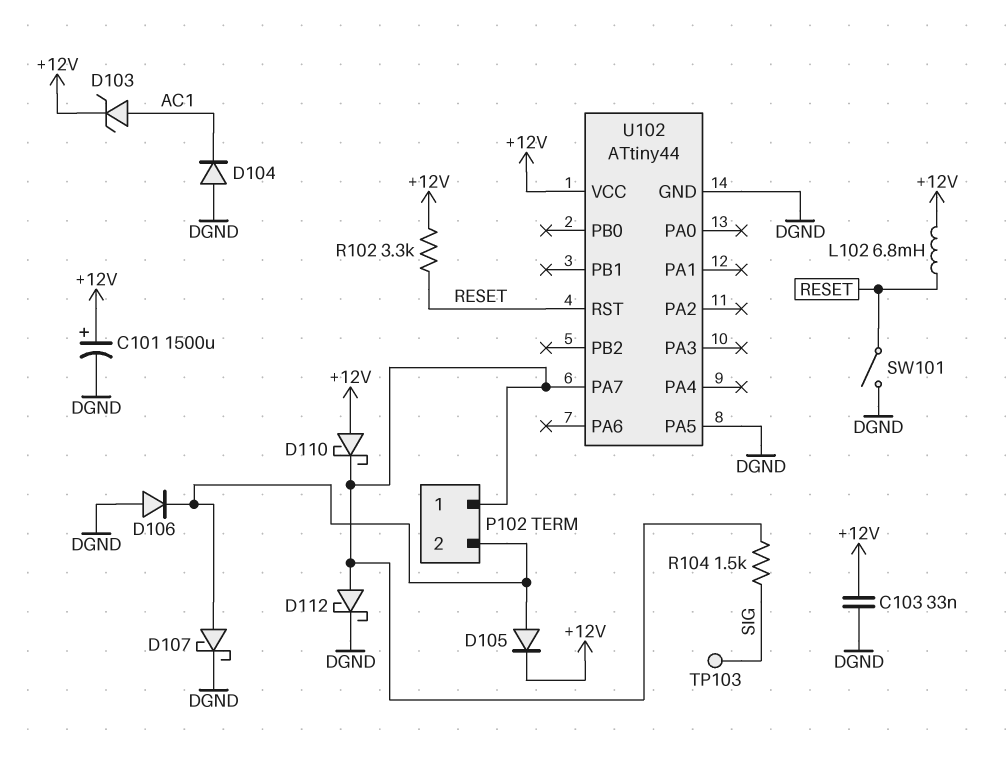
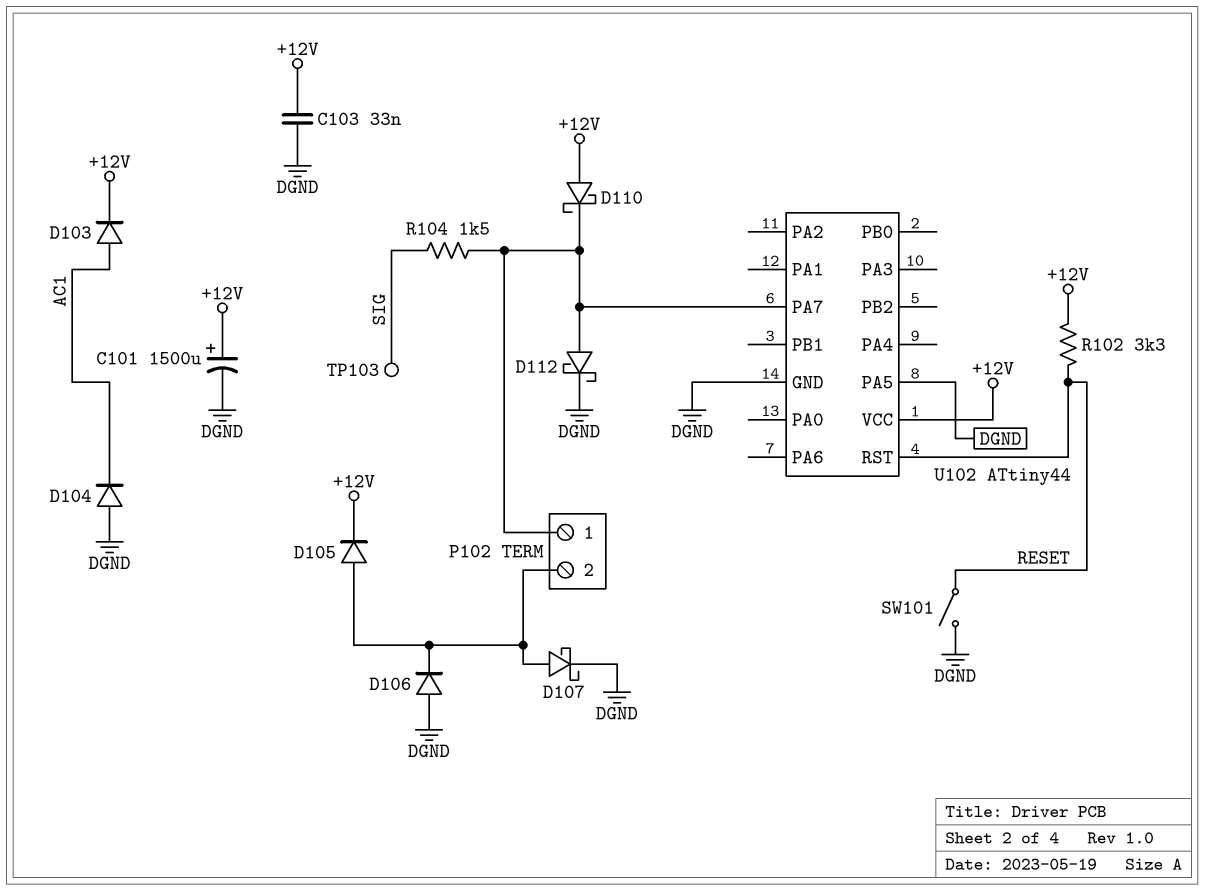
D103: zener (A AC1, K +12V) -> diode (A AC1, K +12V)
L102: 6.8mH (+12V, RESET) -> none

